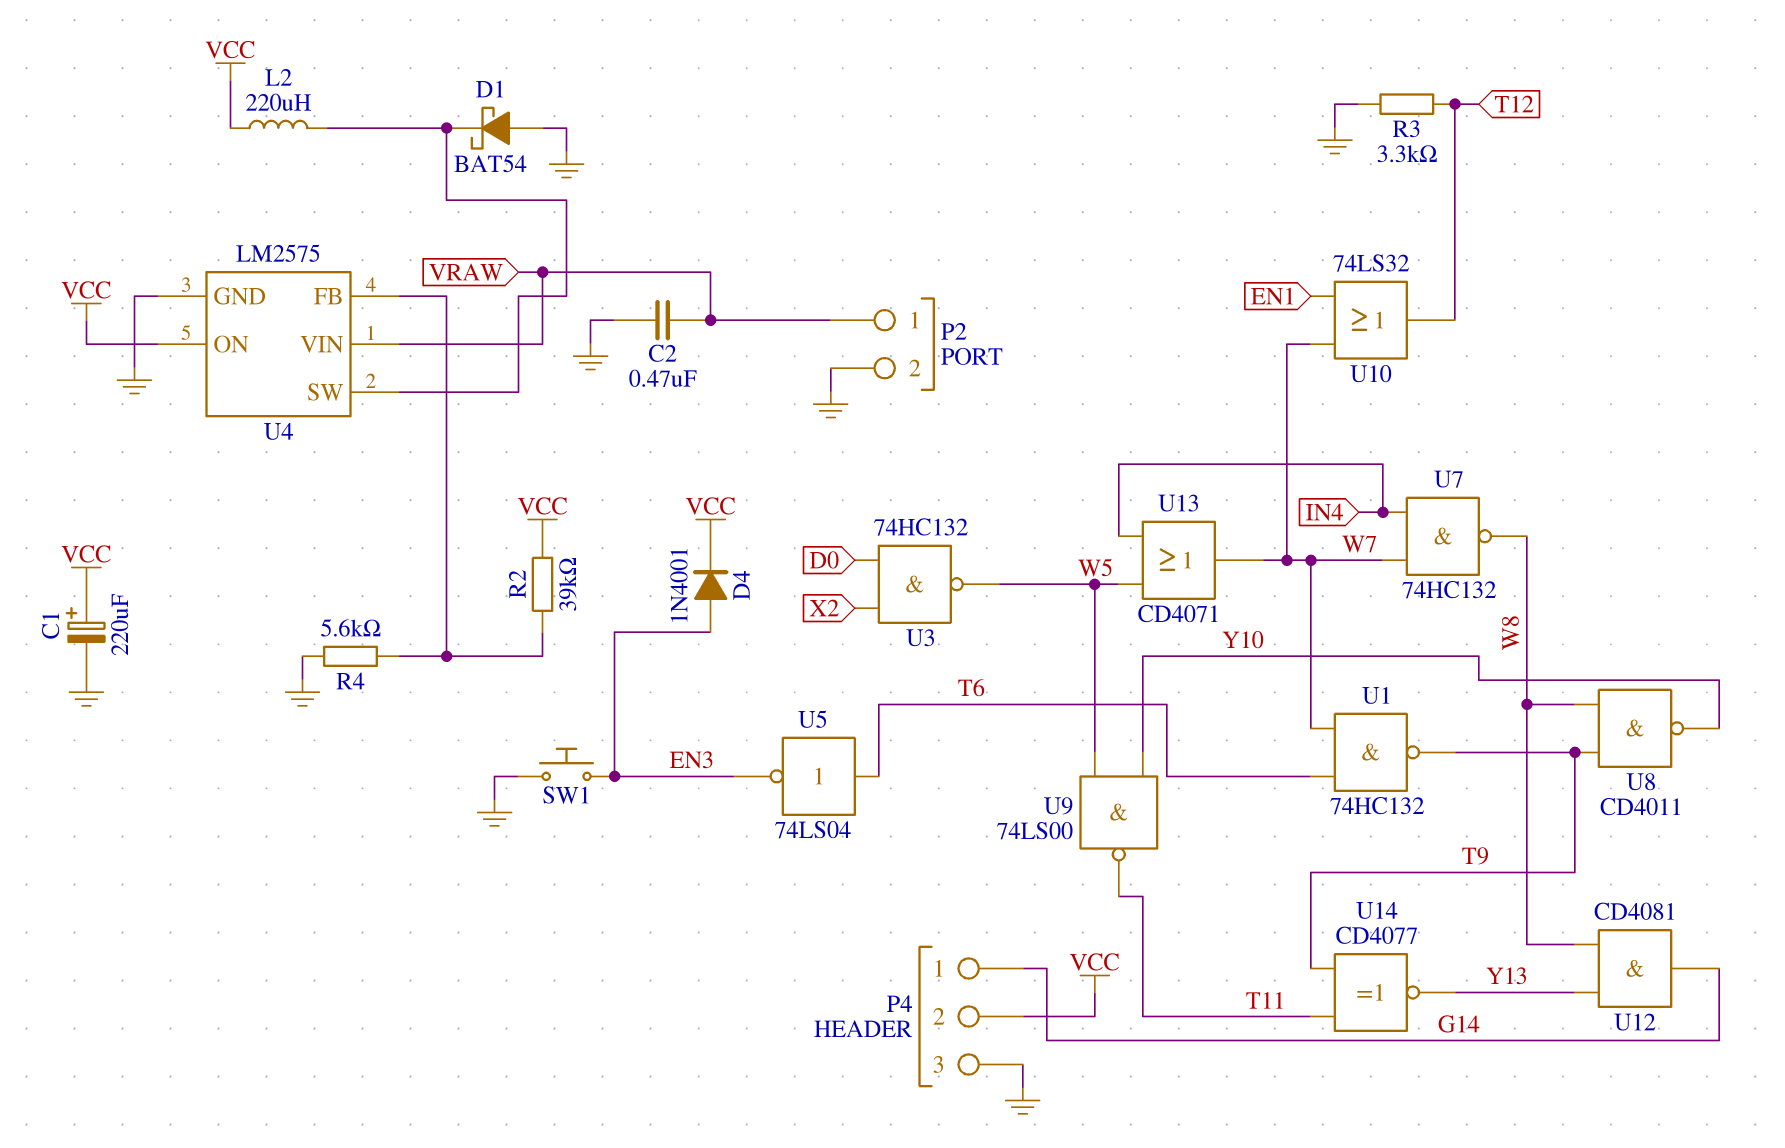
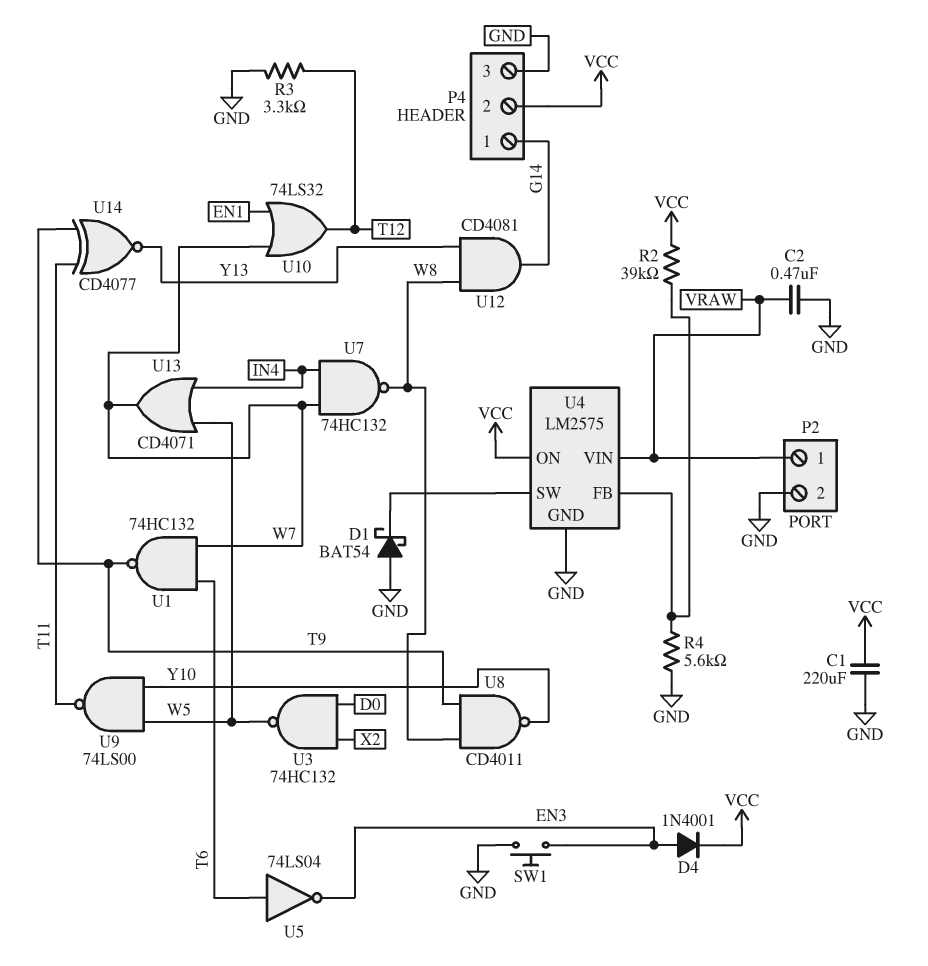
C1: 220uF (plus VCC, minus GND) -> 220uF (GND, VCC)
L2: 220uH (U4/SW, VCC) -> none

